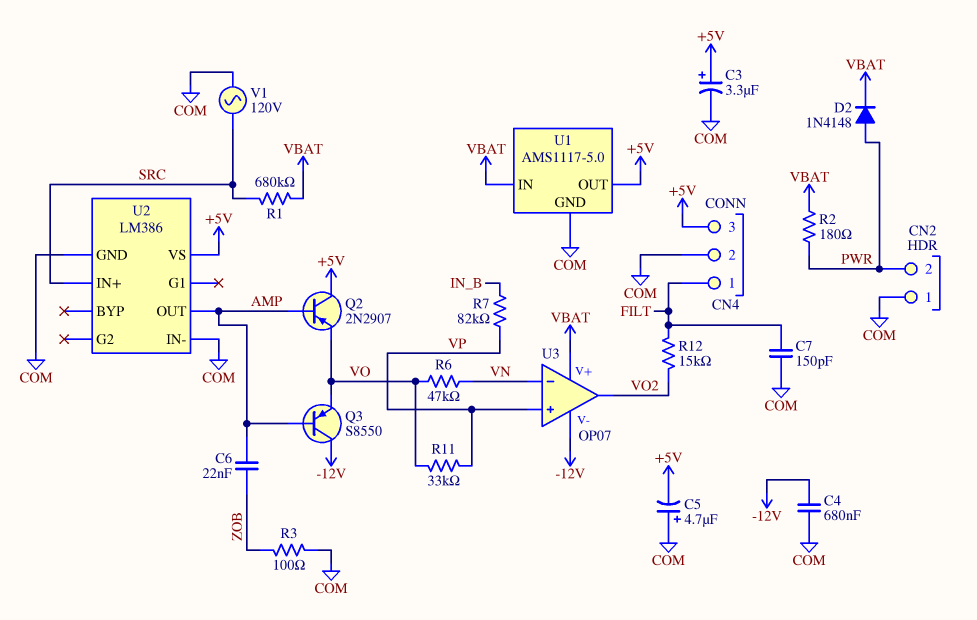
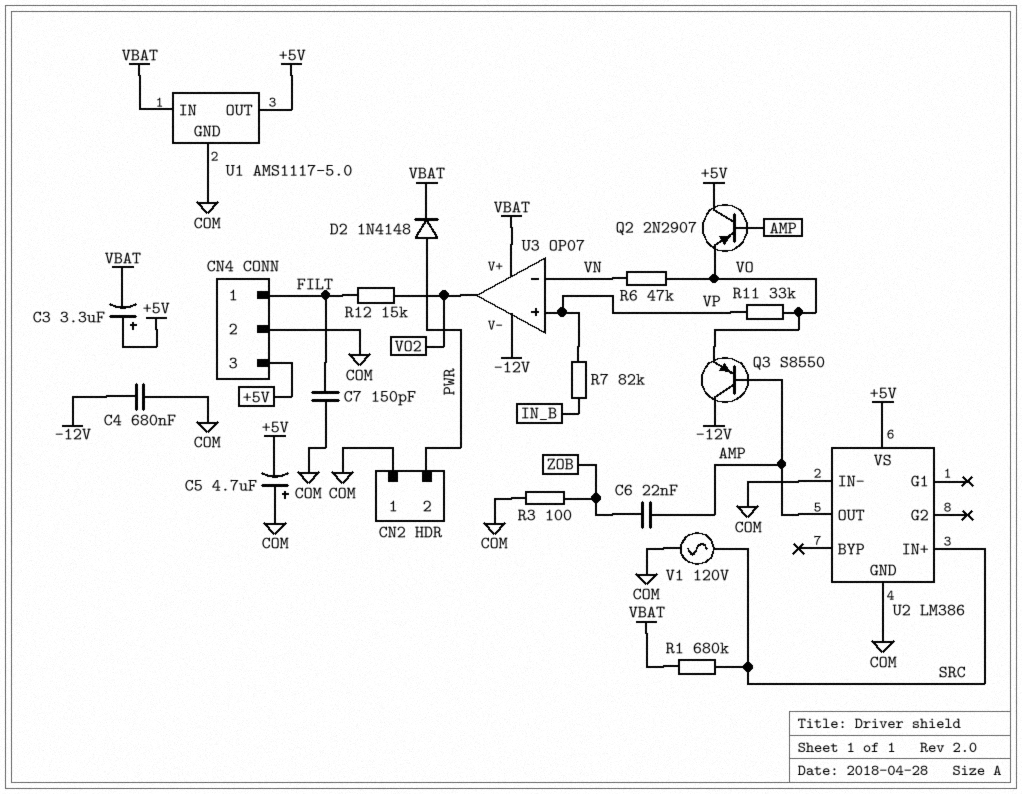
C3: 3.3uF (plus +5V, minus COM) -> 3.3uF (plus +5V, minus VBAT)
R2: 180 (PWR, VBAT) -> none

